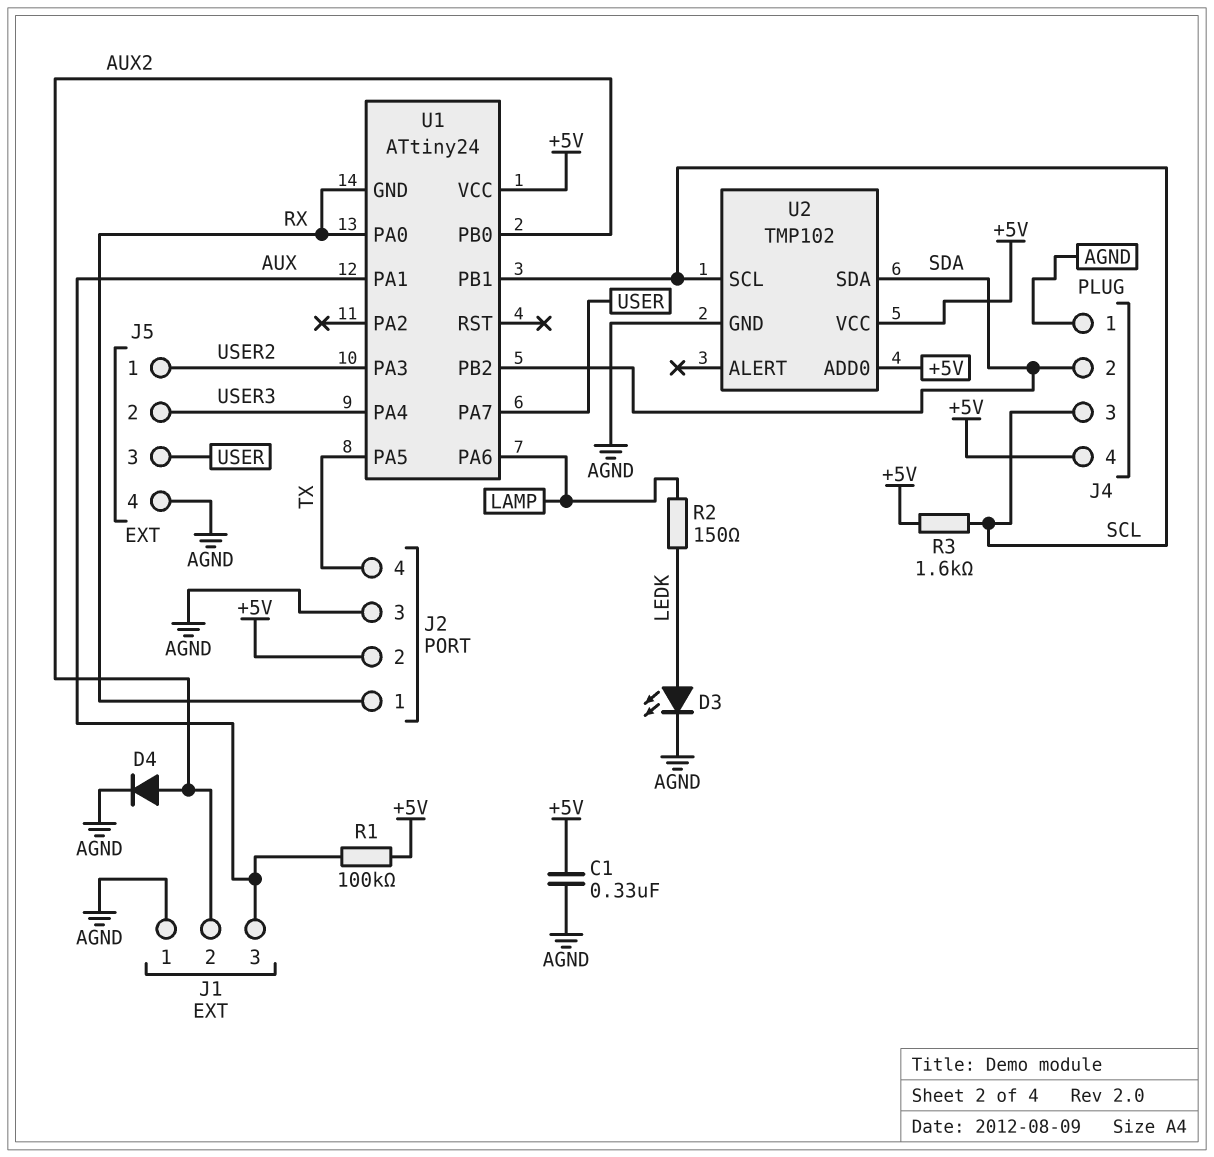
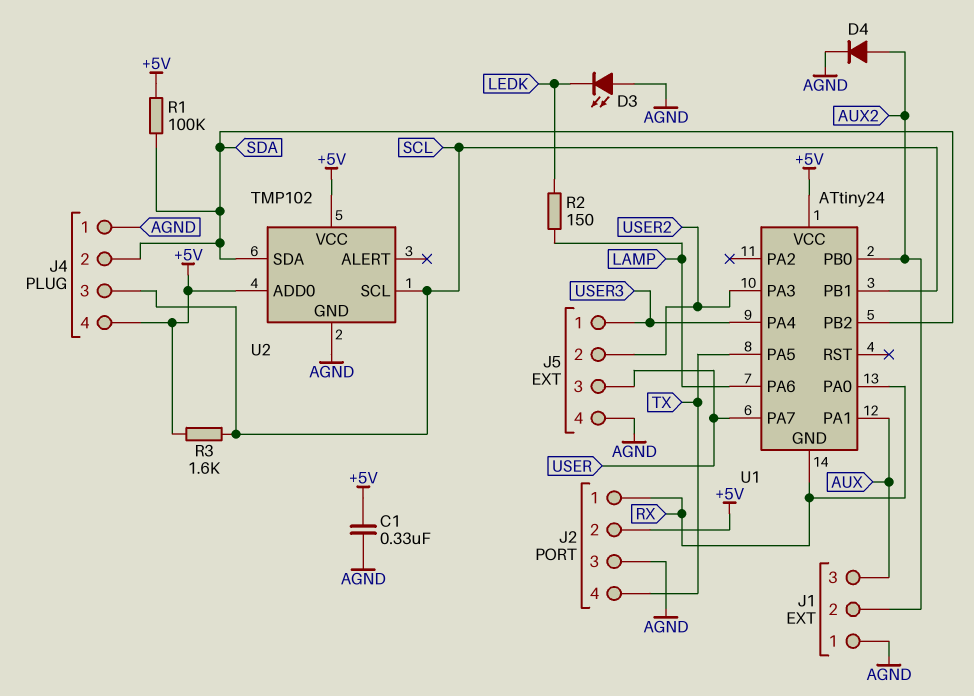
D3: LED (A LEDK, K AGND) -> LED (A AGND, K LEDK)
J5 pin 1: USER2 -> USER3
J5 pin 2: USER3 -> USER2
R1: 100k (+5V, AUX) -> 100k (+5V, SDA)

